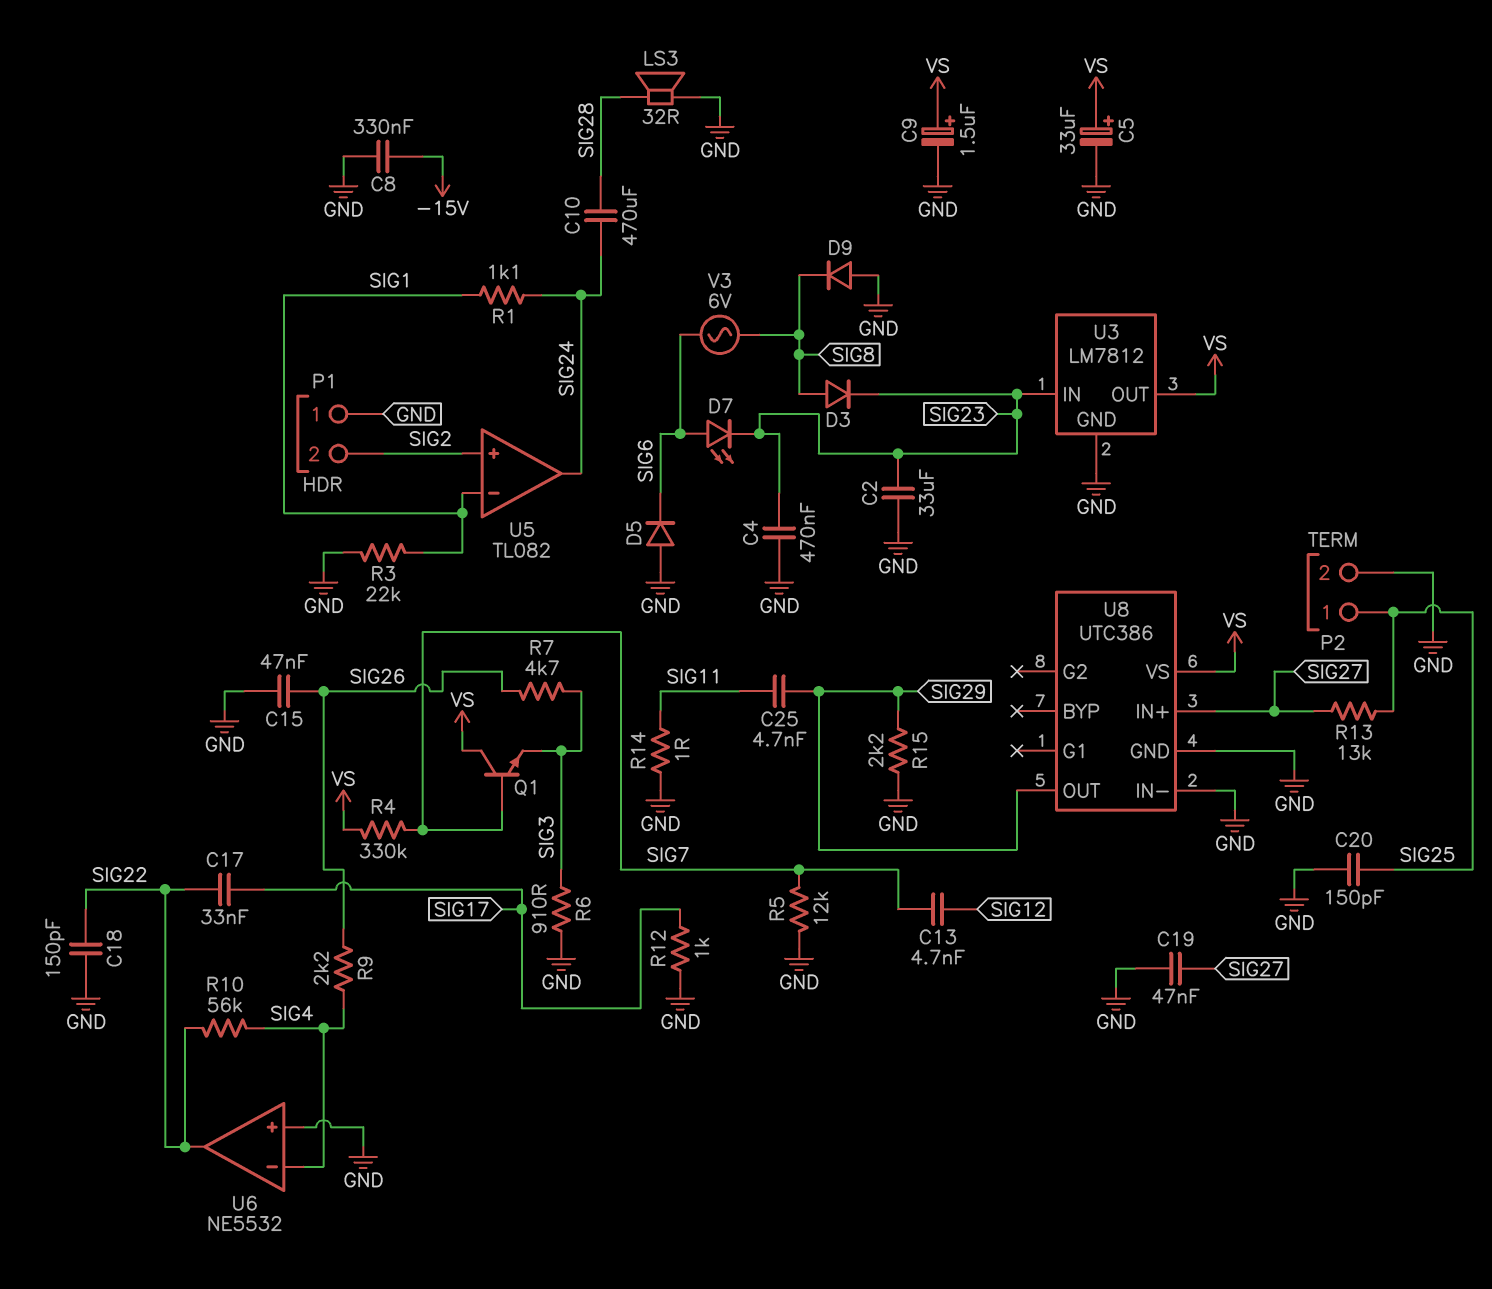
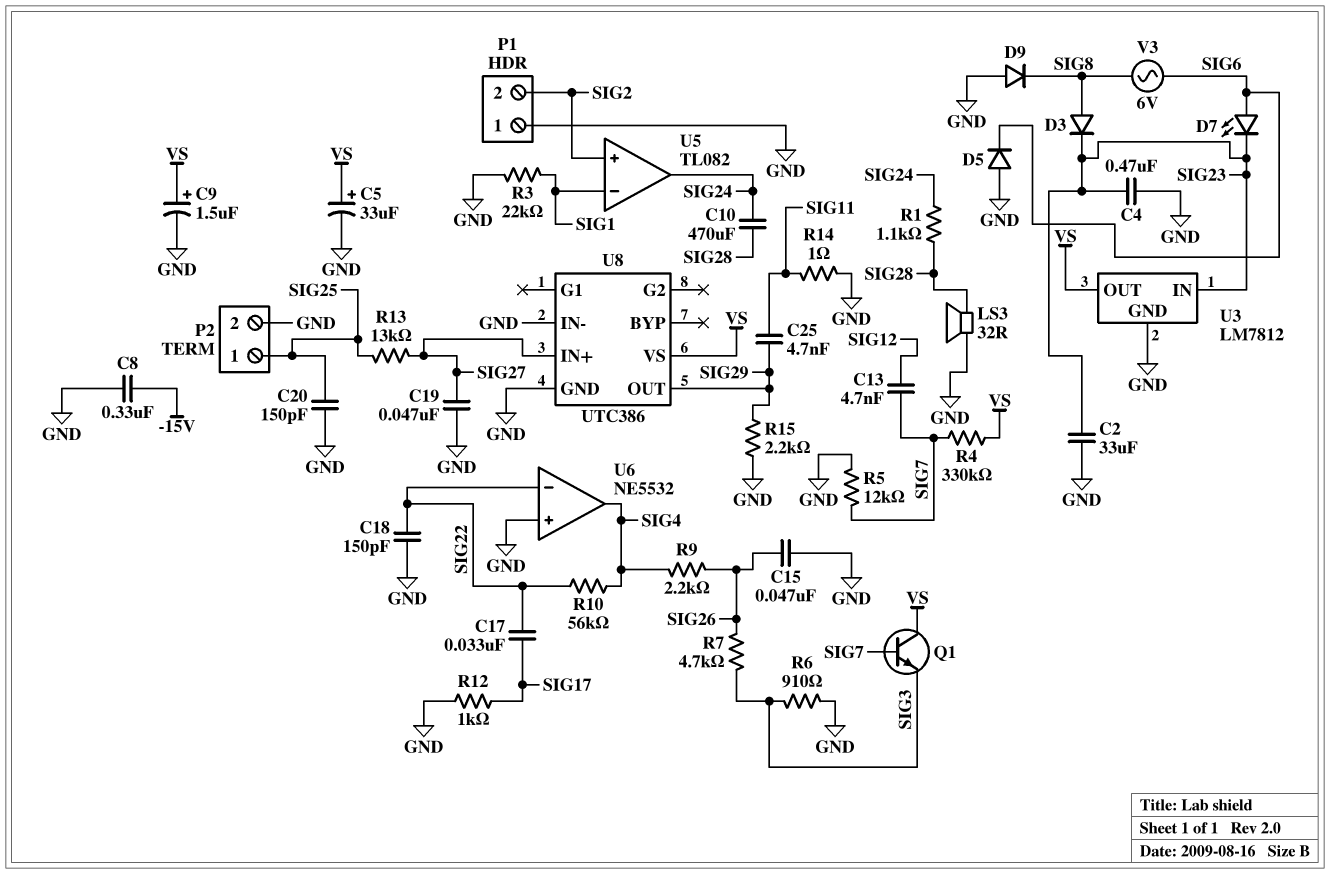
R1: 1.1k (SIG1, SIG24) -> 1.1k (SIG24, SIG28)
U6 pin in-: SIG4 -> SIG22
U6 pin out: SIG22 -> SIG4

